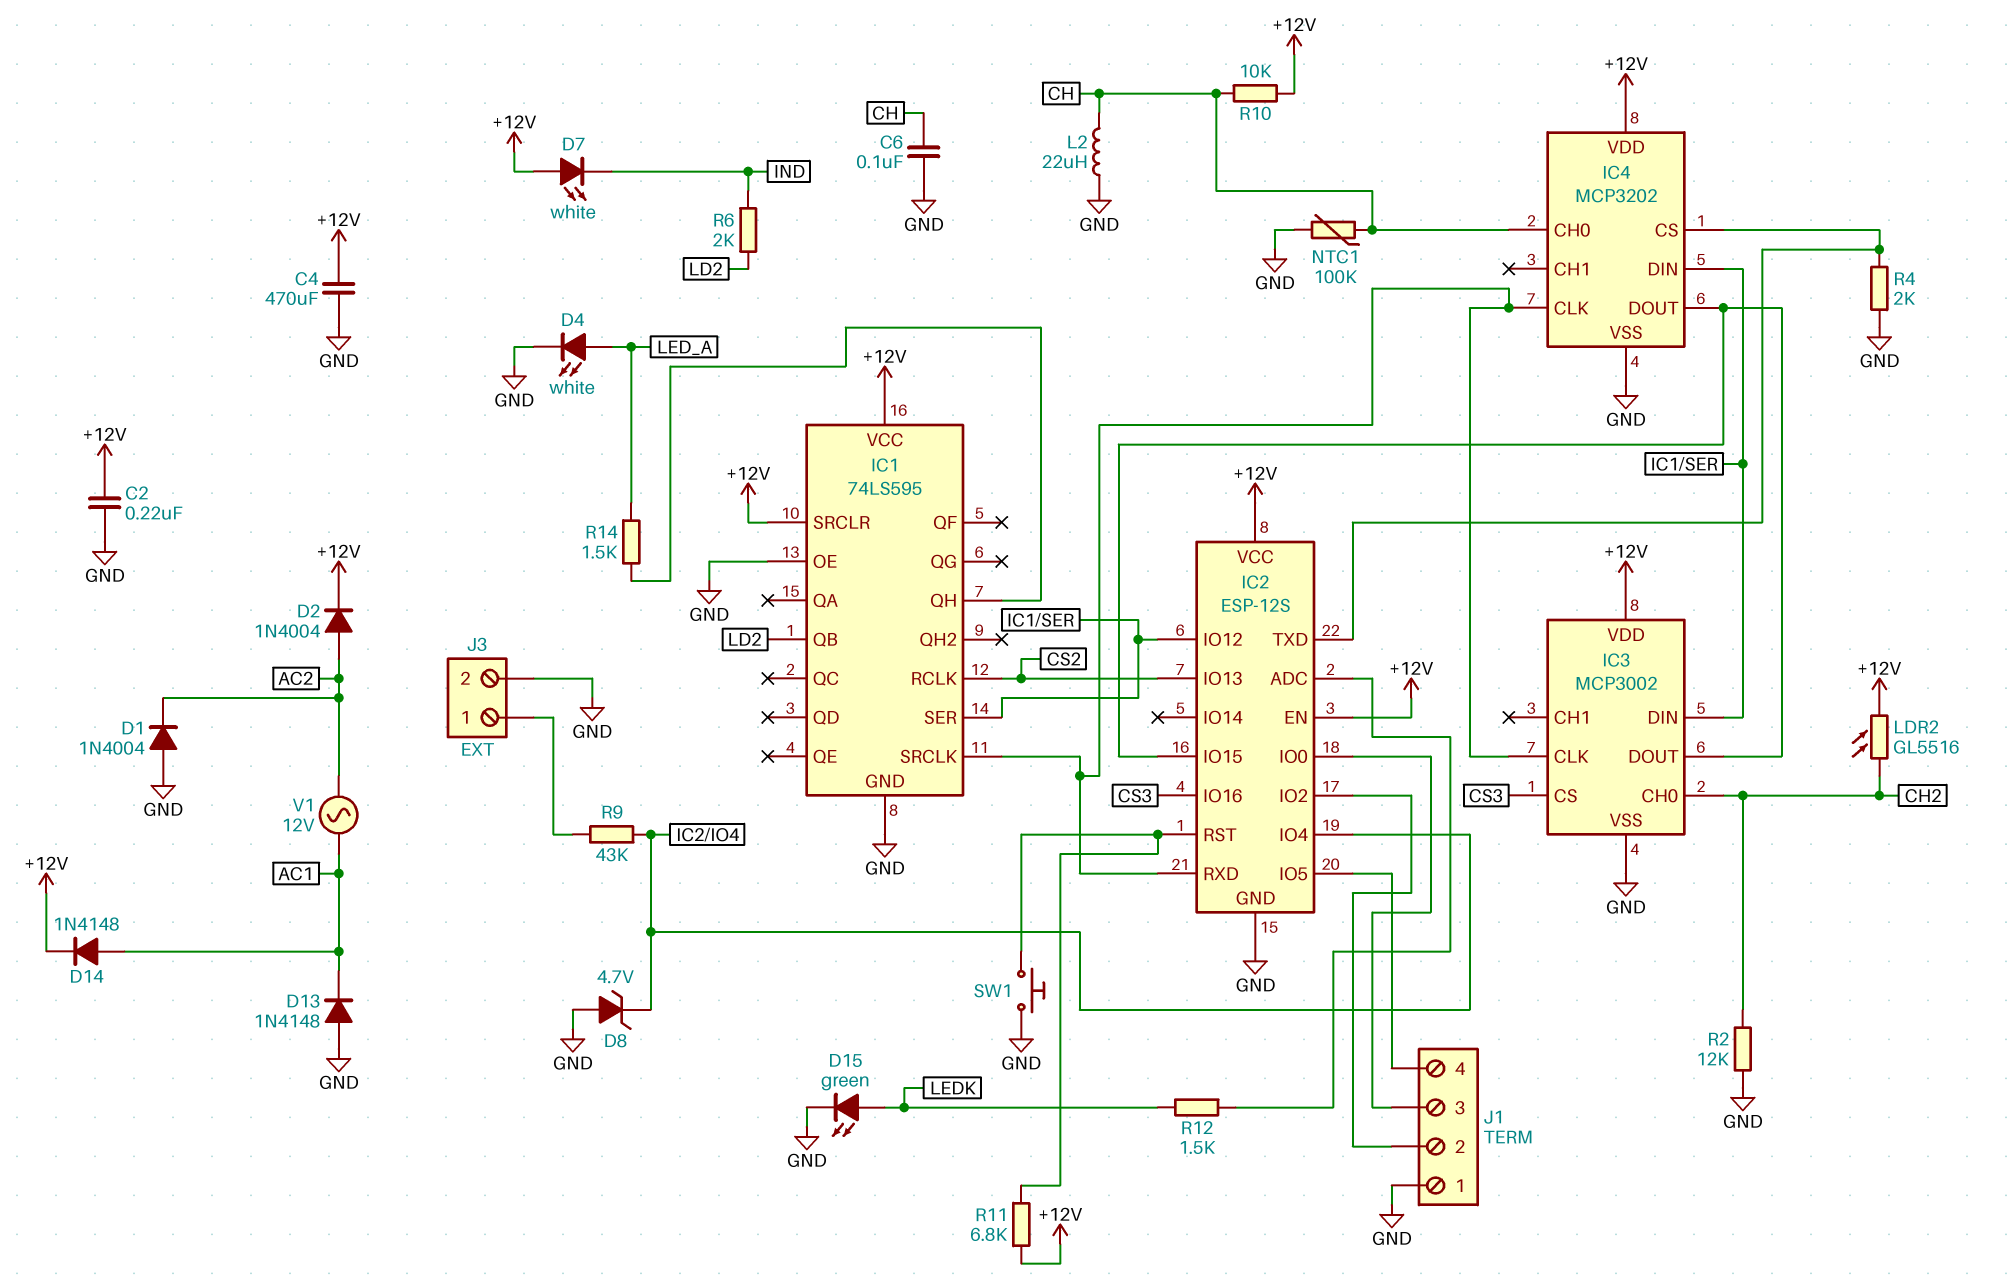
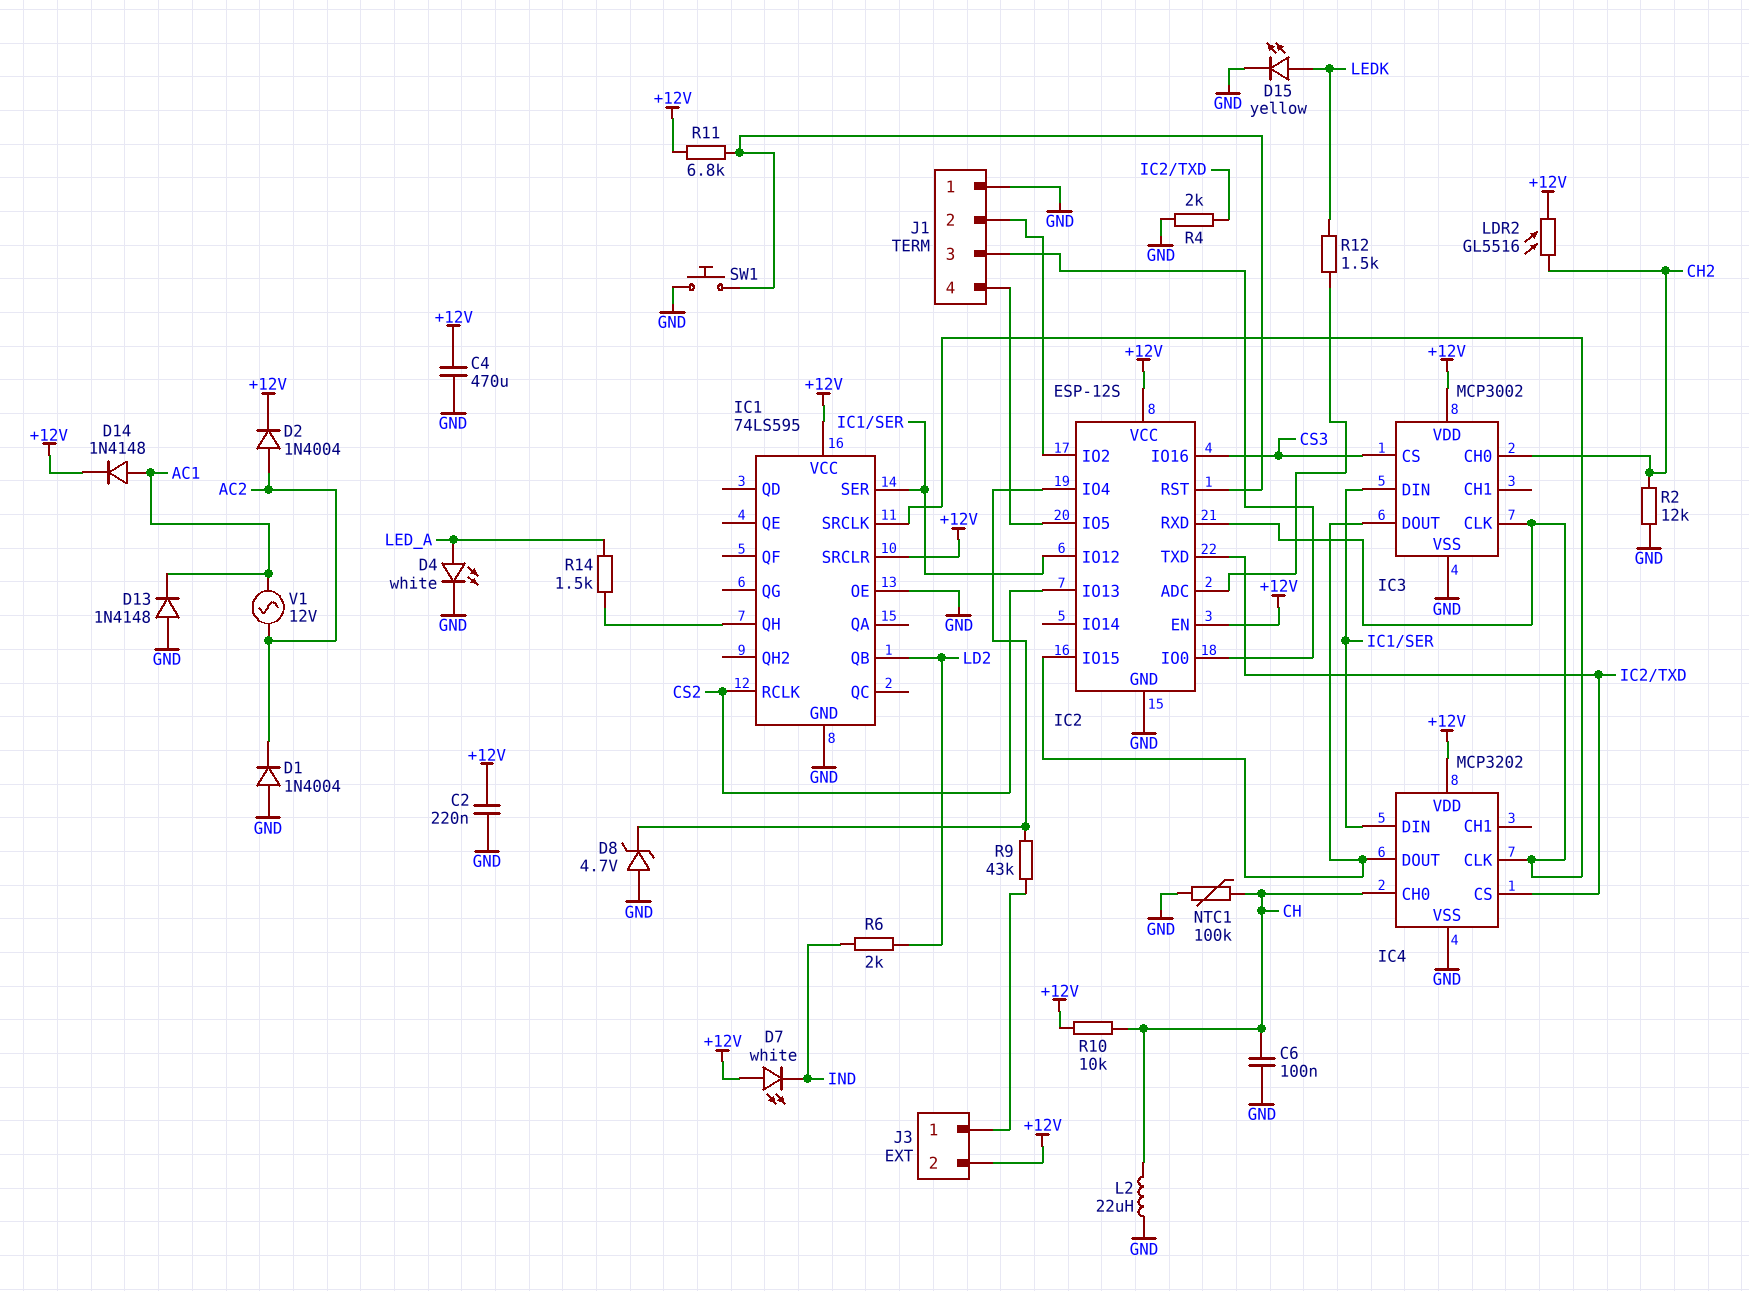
D15: LED green (A LEDK, K GND) -> LED yellow (A LEDK, K GND)
J3 pin 2: GND -> +12V

